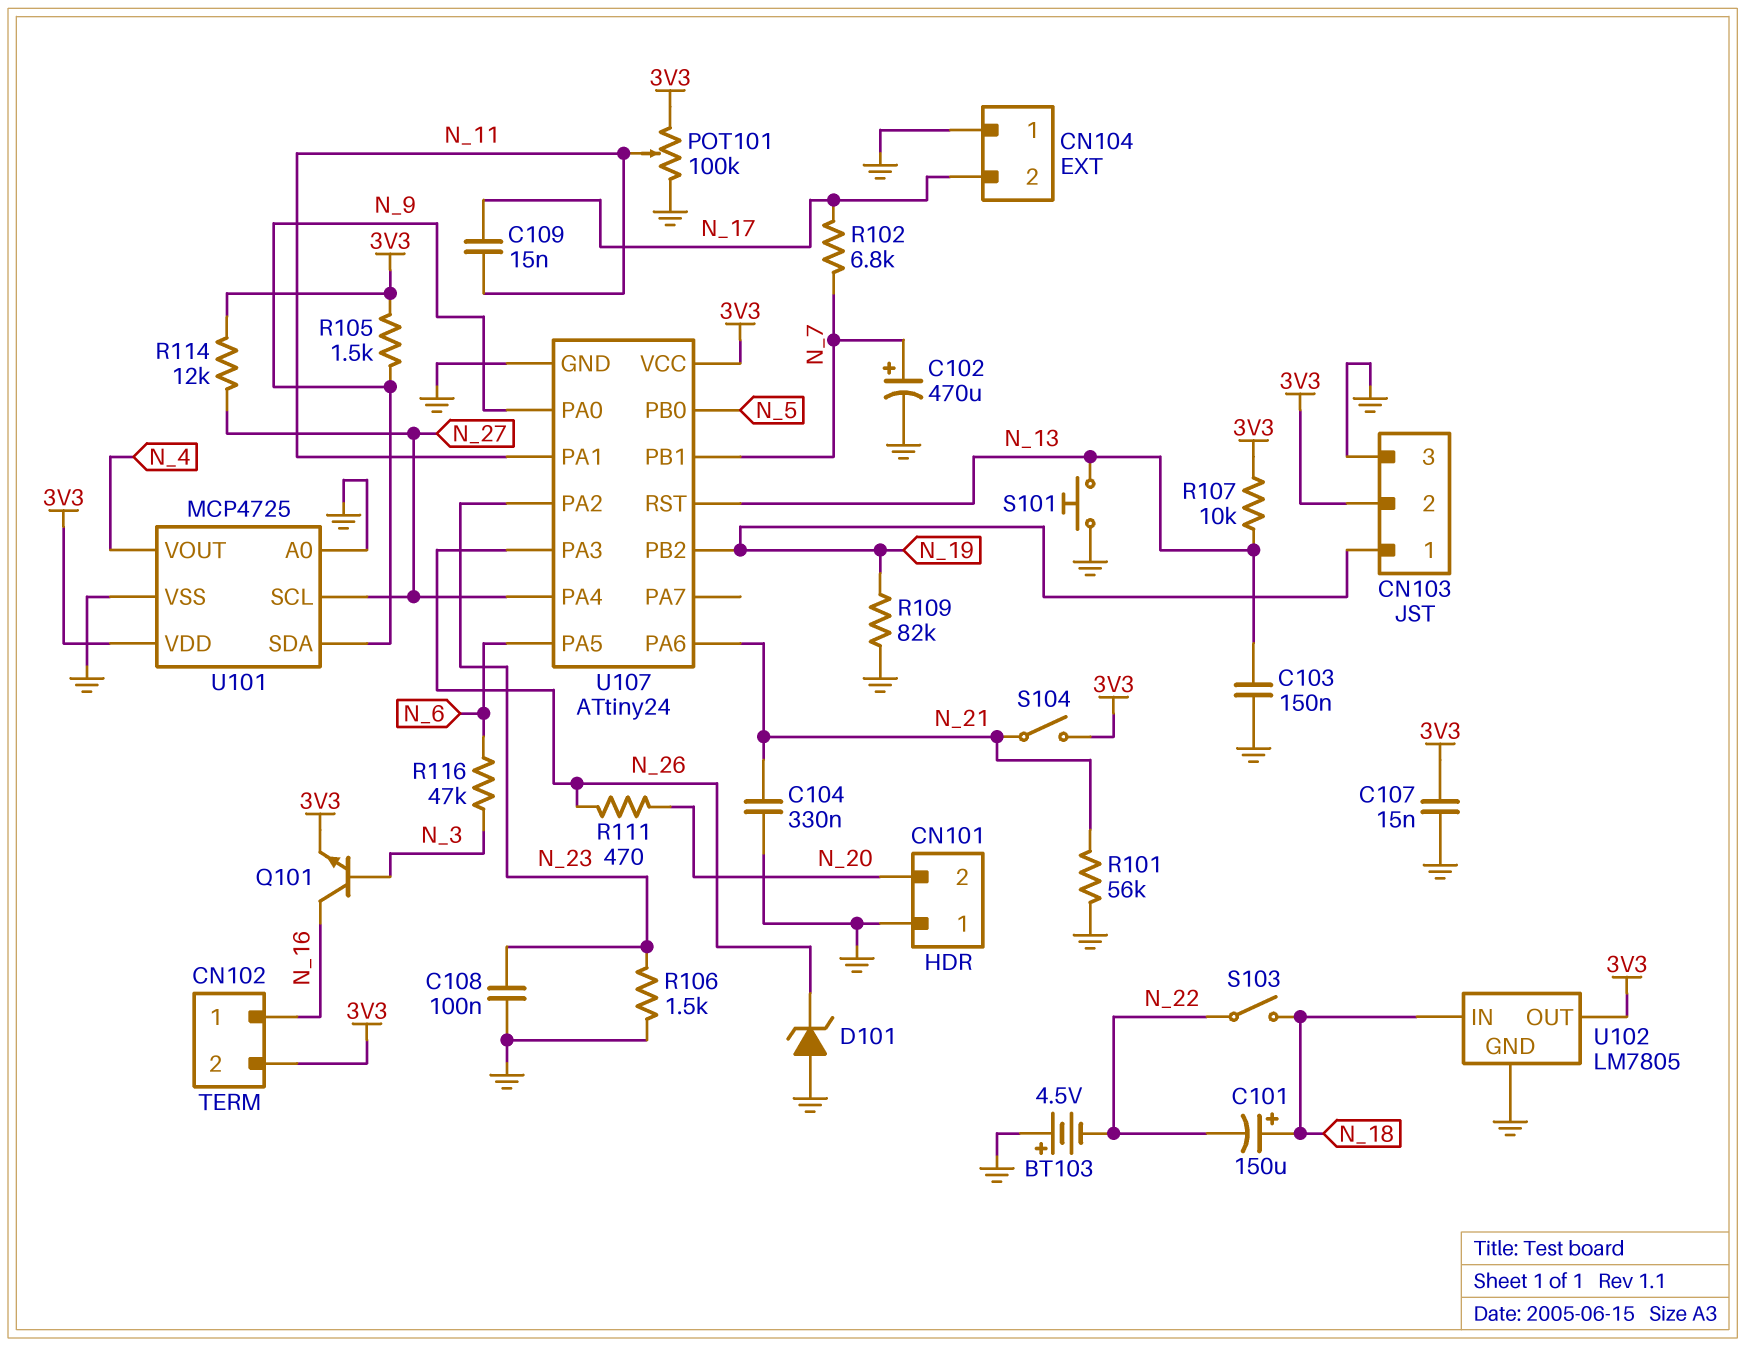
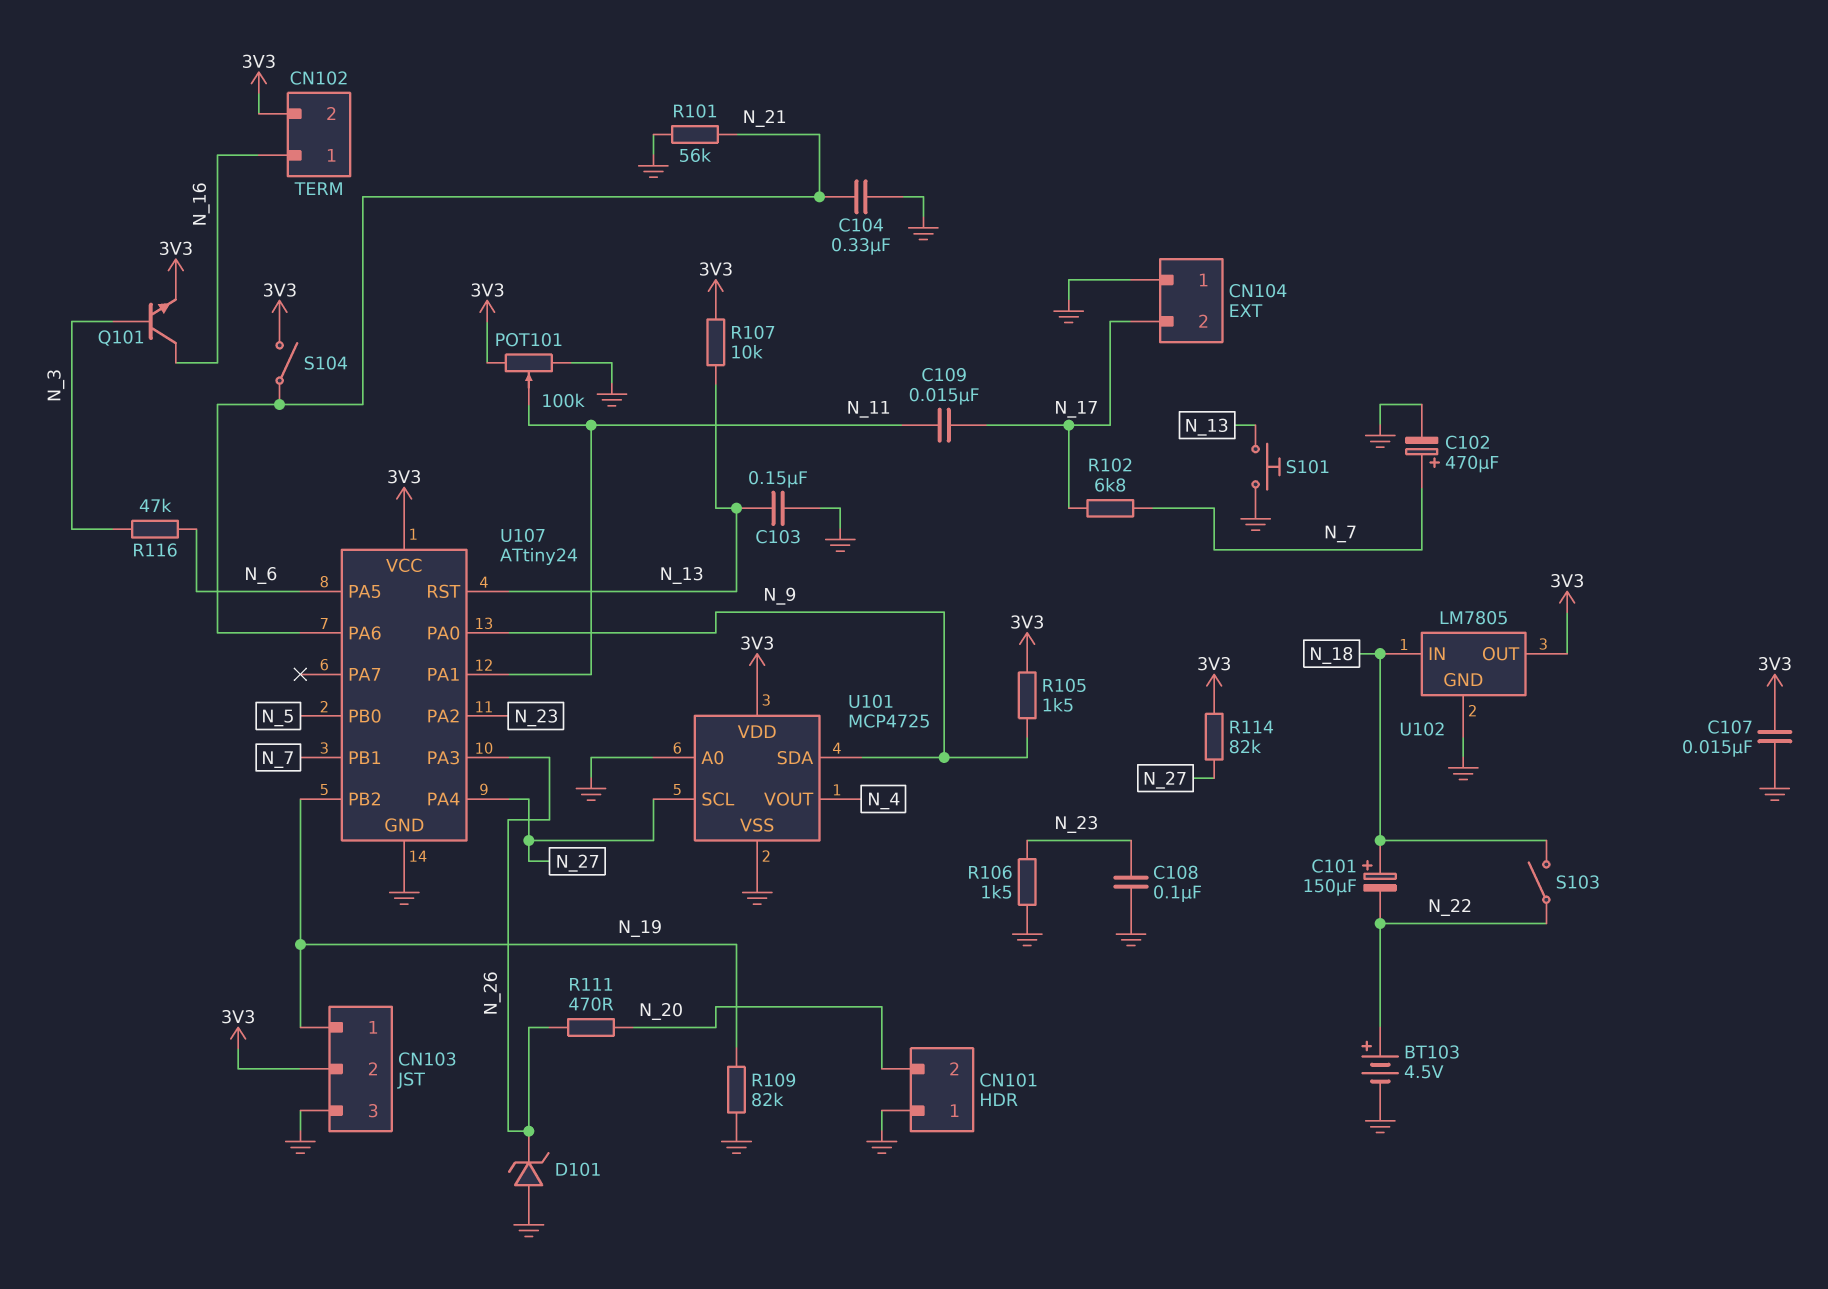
BT103: 4.5V (plus GND, minus N_22) -> 4.5V (plus N_22, minus GND)
R114: 12k (3V3, N_27) -> 82k (3V3, N_27)

